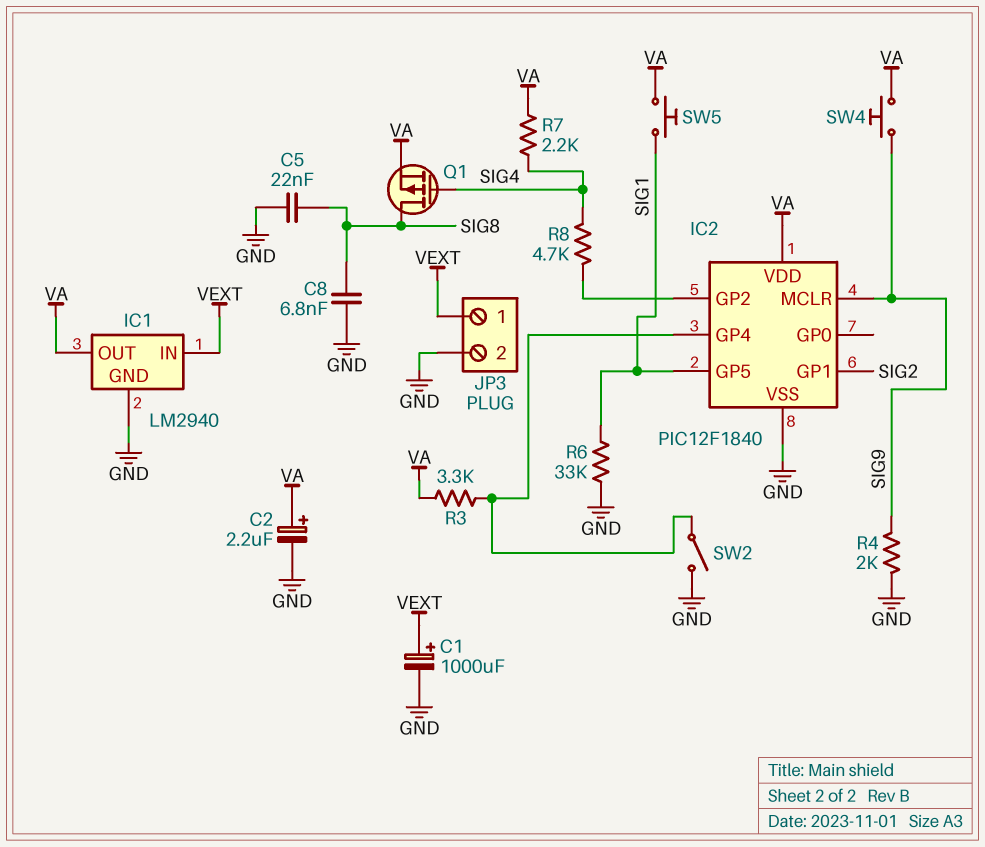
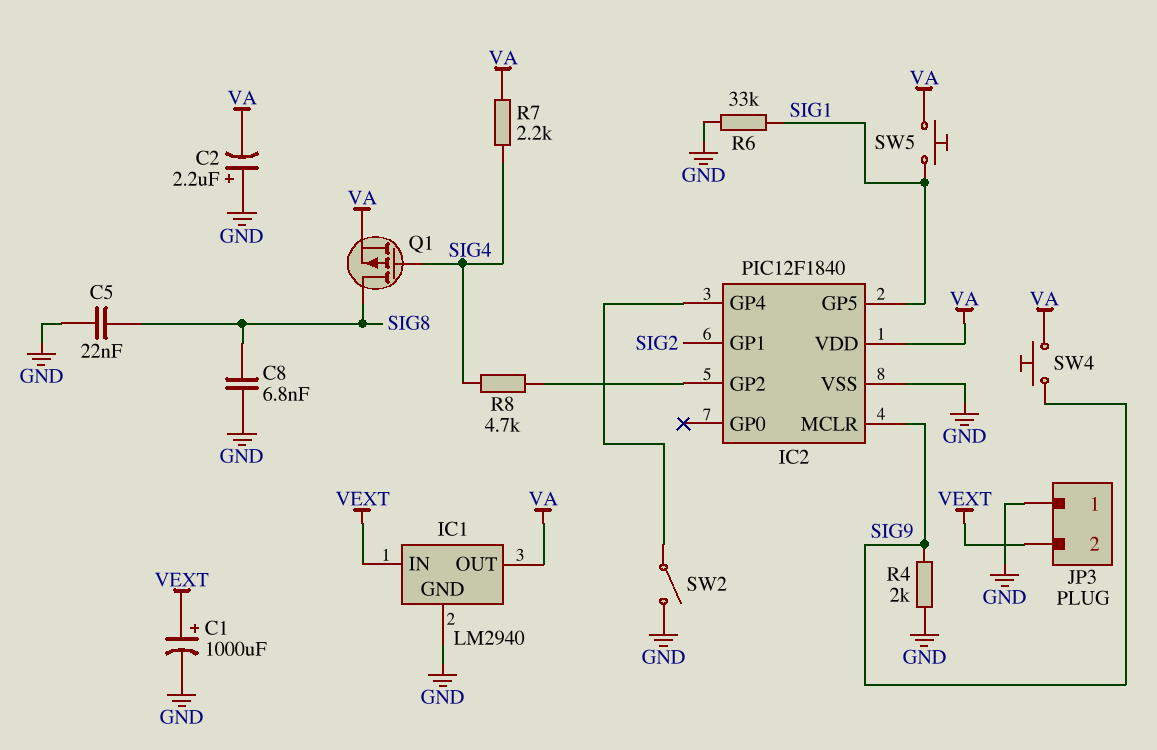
C2: 2.2uF (plus VA, minus GND) -> 2.2uF (plus GND, minus VA)
JP3 pin 1: VEXT -> GND
JP3 pin 2: GND -> VEXT
R3: 3.3k (IC2/GP4, VA) -> none

